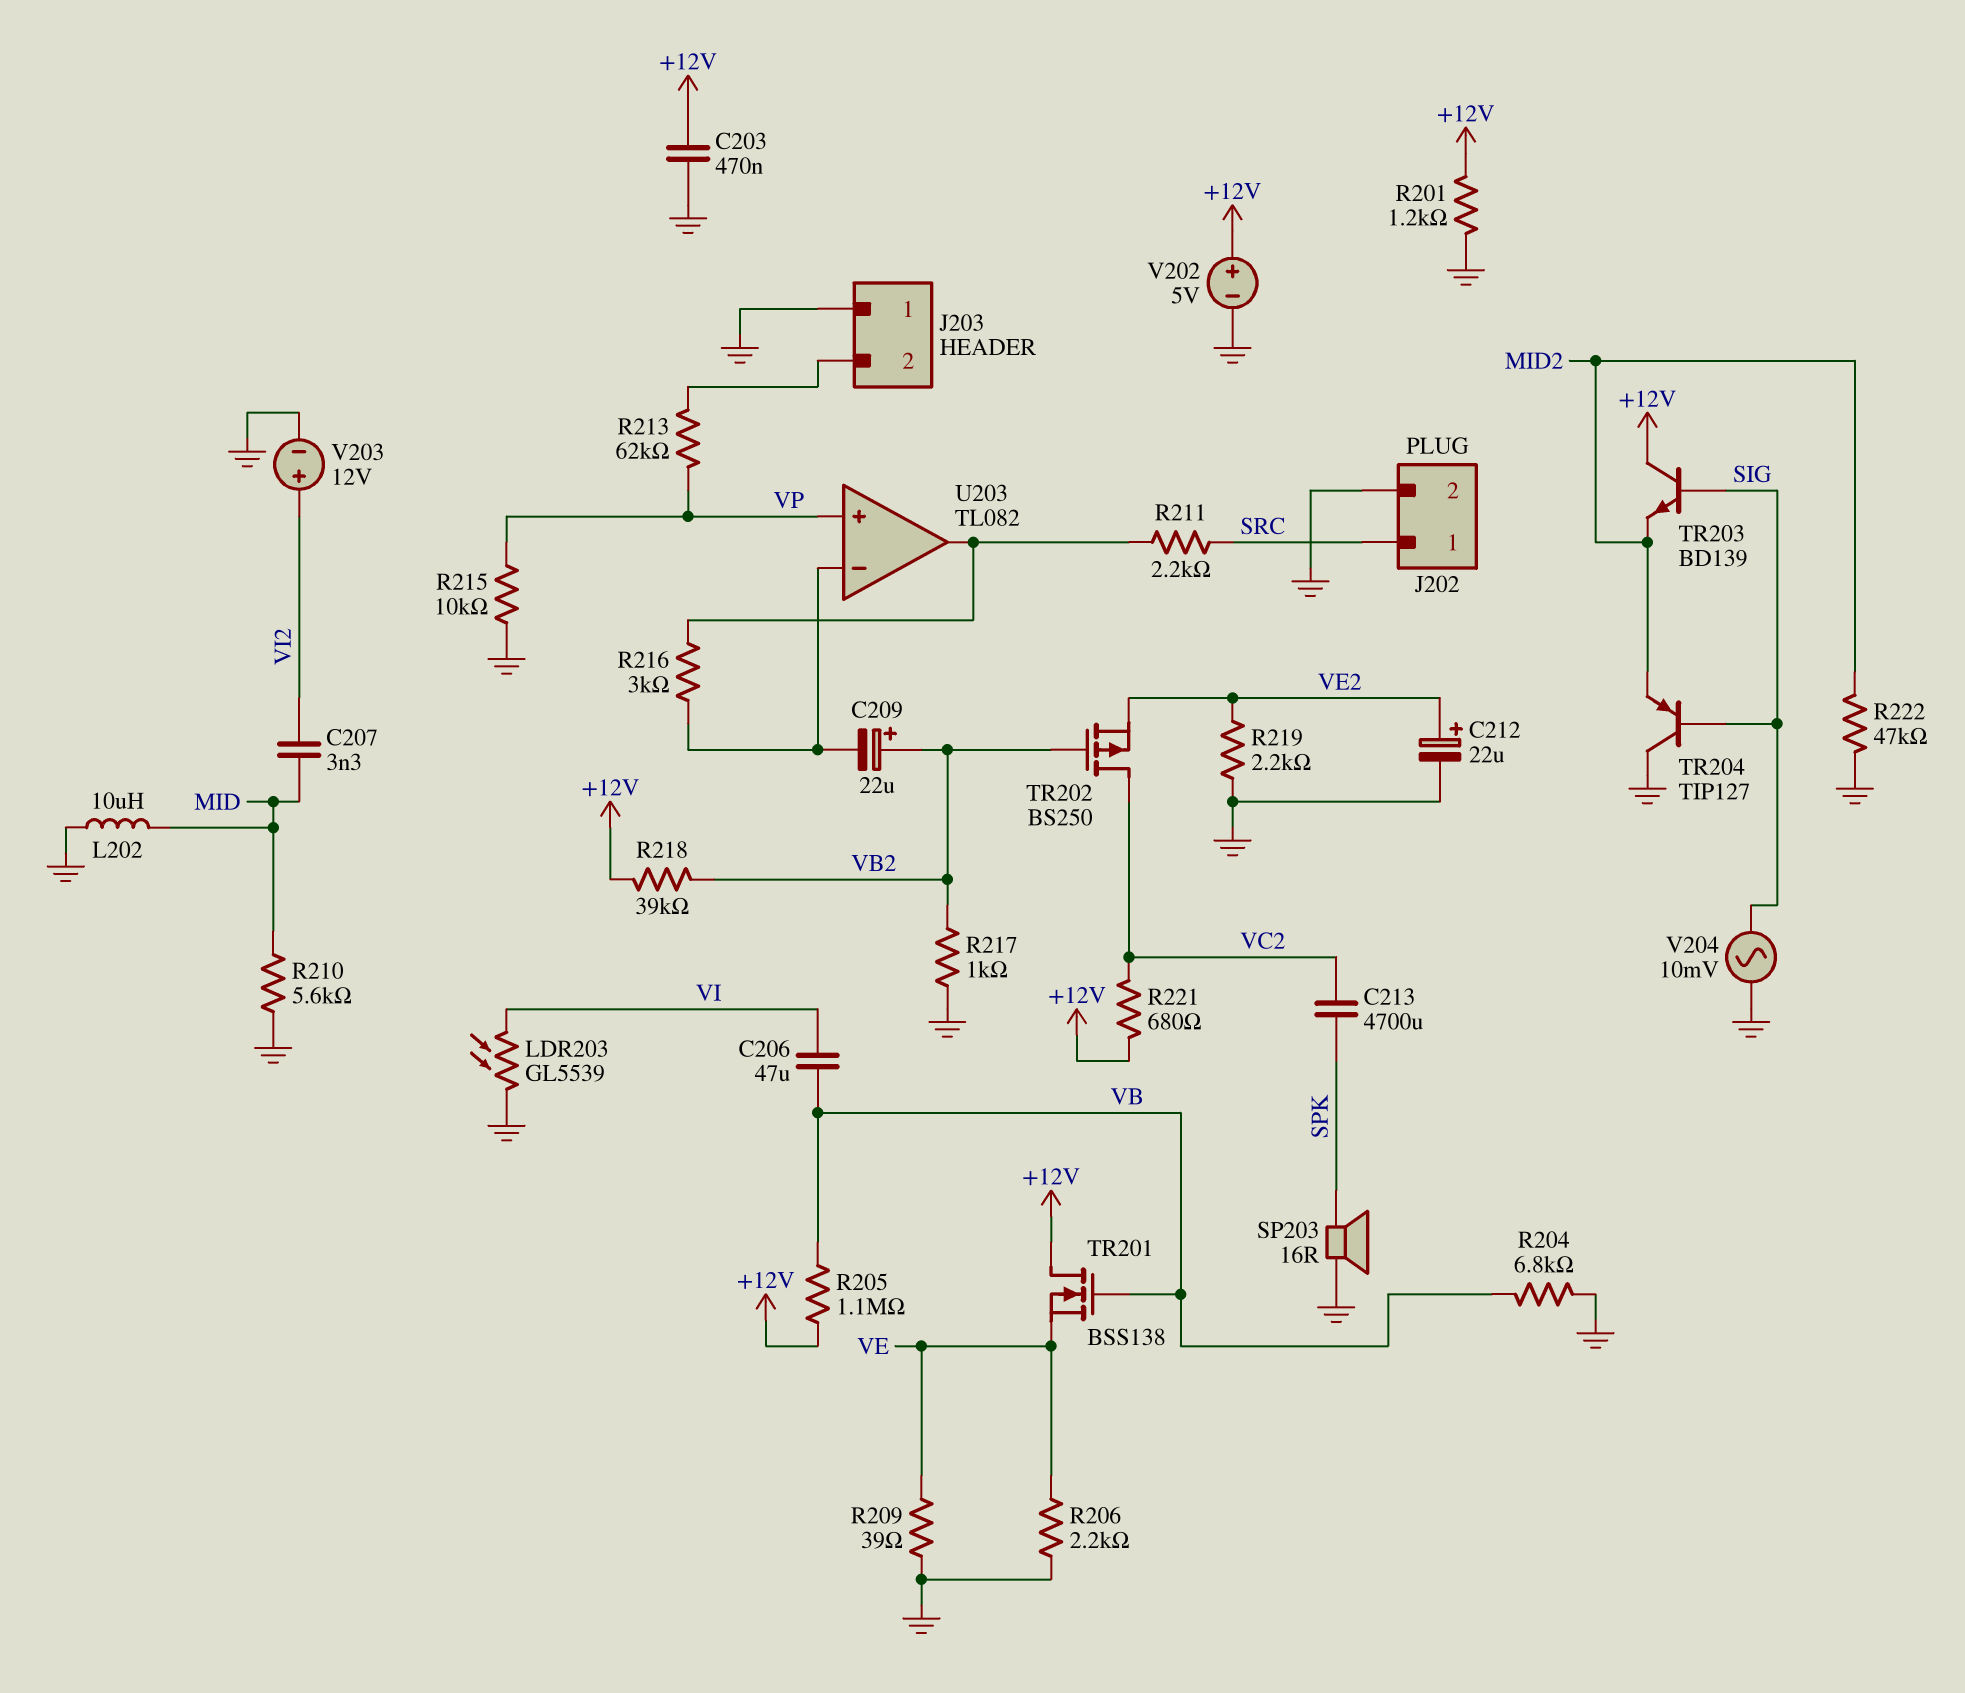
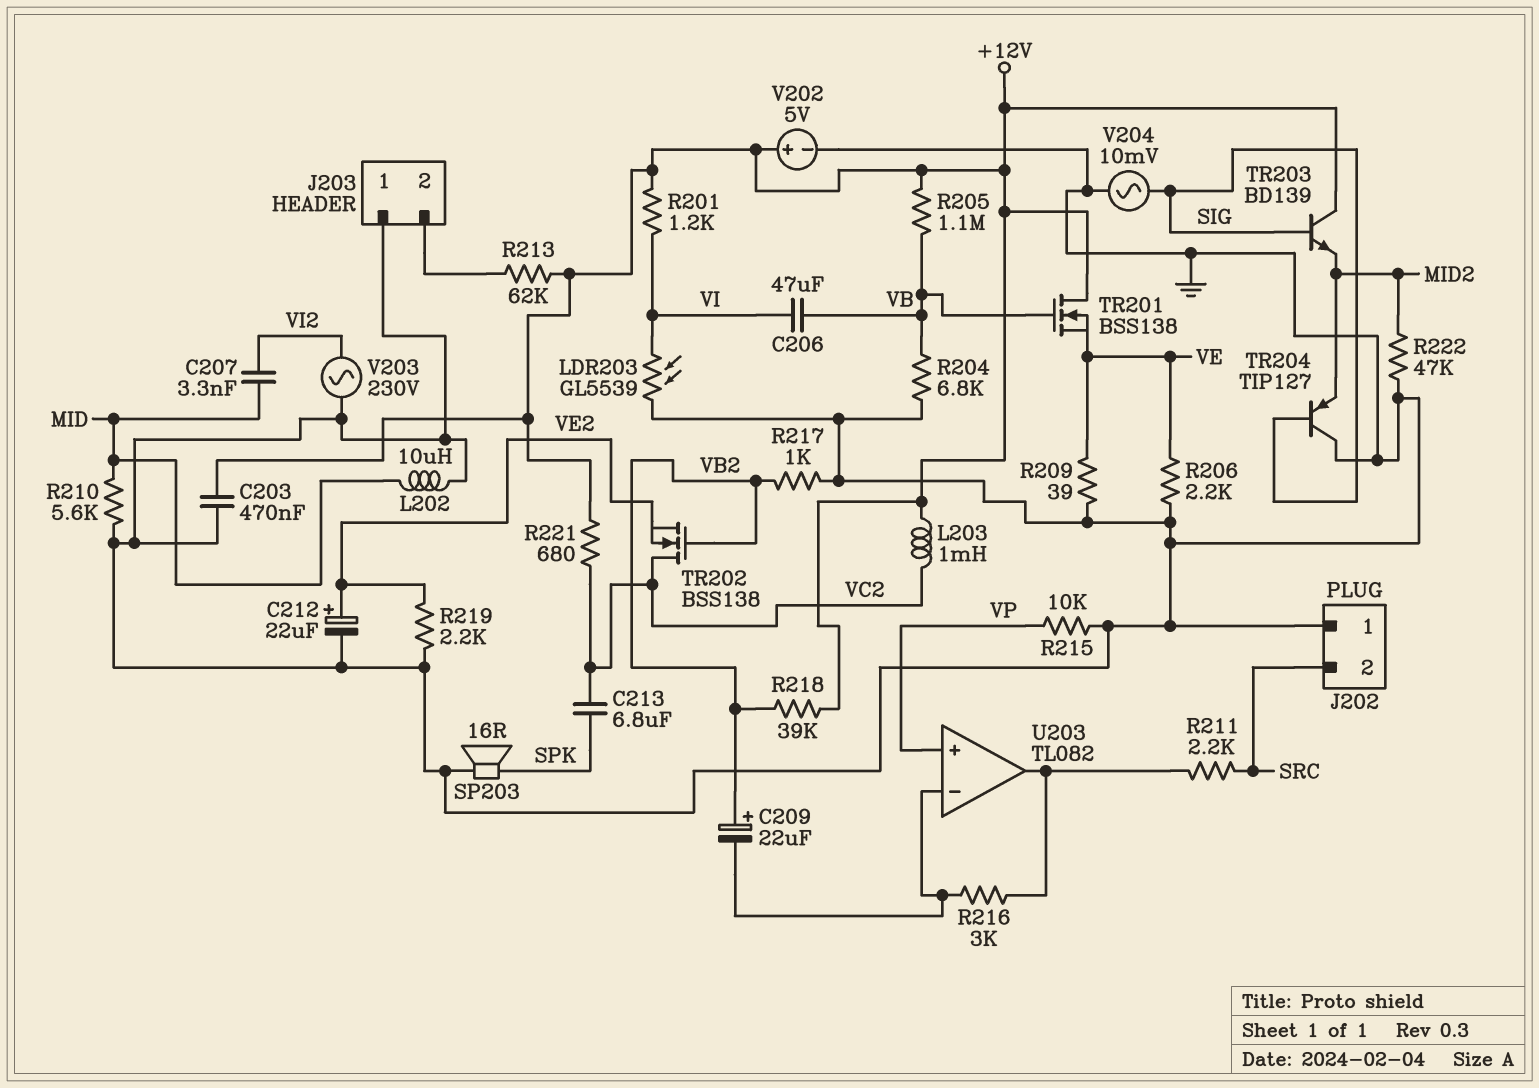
C213: 4700uF (SPK, VC2) -> 6.8uF (SPK, VC2)
J202 pin 1: SRC -> GND
J202 pin 2: GND -> SRC
L203: none -> 1mH (+12V, VC2)
R201: 1.2k (+12V, GND) -> 1.2k (+12V, VI)
R213: 62k (J203/2, VP) -> 62k (+12V, J203/2)
TR202: PMOS BS250 (G VB2, D VC2, S VE2) -> NMOS BSS138 (G VB2, D VC2, S VE2)
V203: 12V (plus VI2, minus GND) -> AC 230V (GND, VI2)

